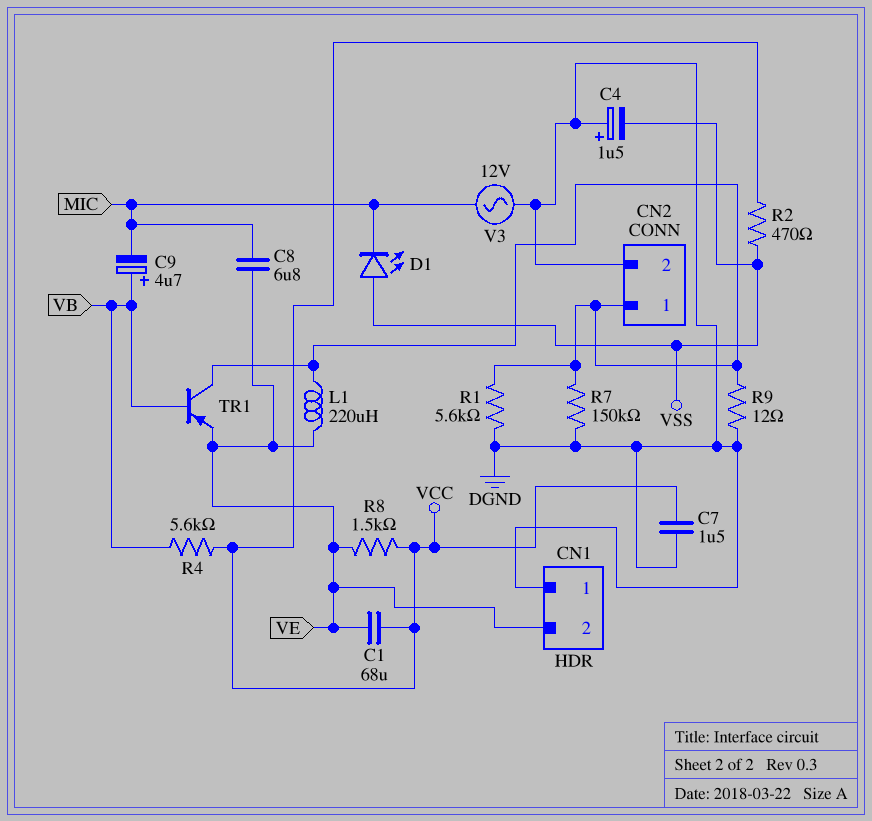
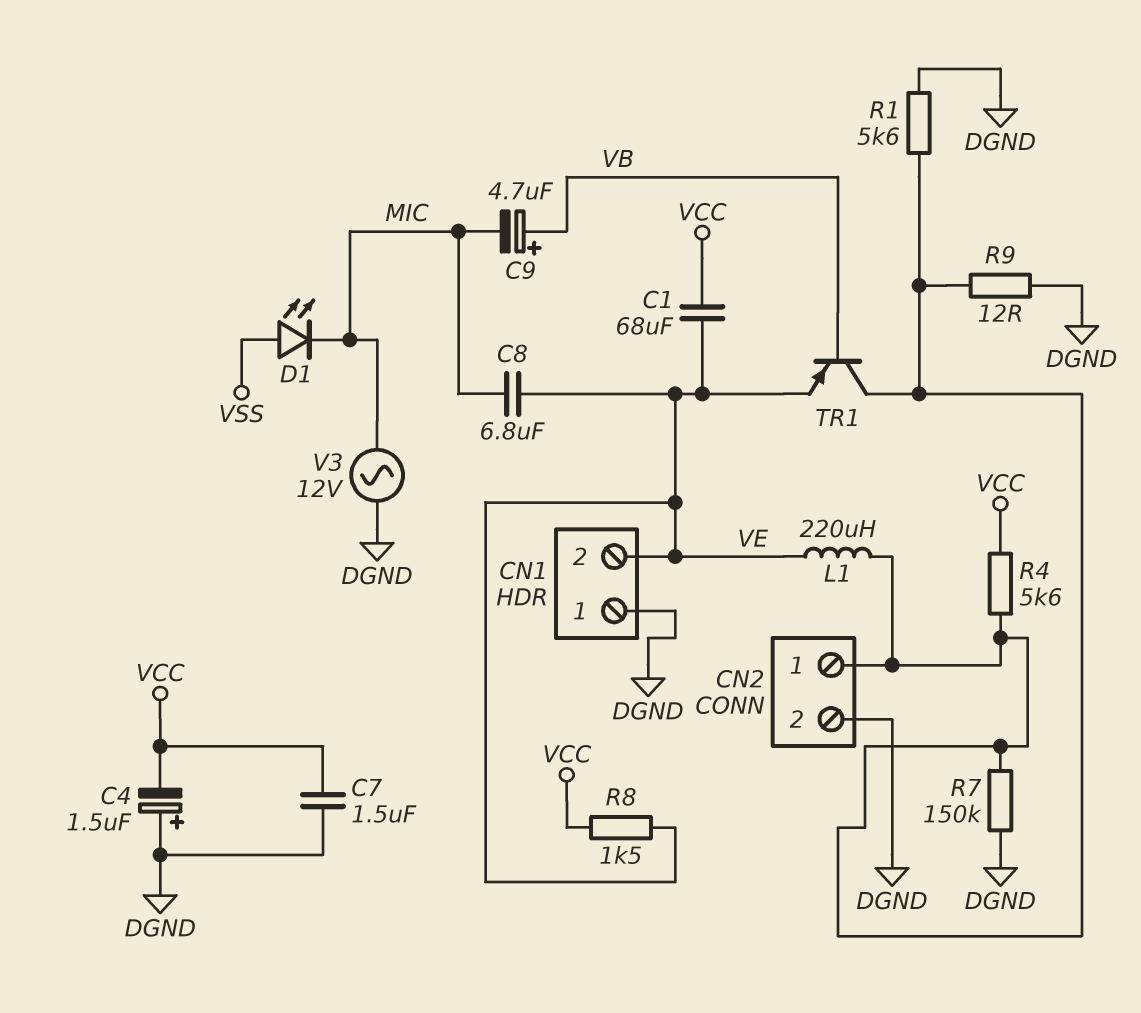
C4: 1.5uF (plus DGND, minus VSS) -> 1.5uF (plus DGND, minus VCC)
R2: 470 (VCC, VSS) -> none
R4: 5.6k (VB, VCC) -> 5.6k (CN2/1, VCC)

